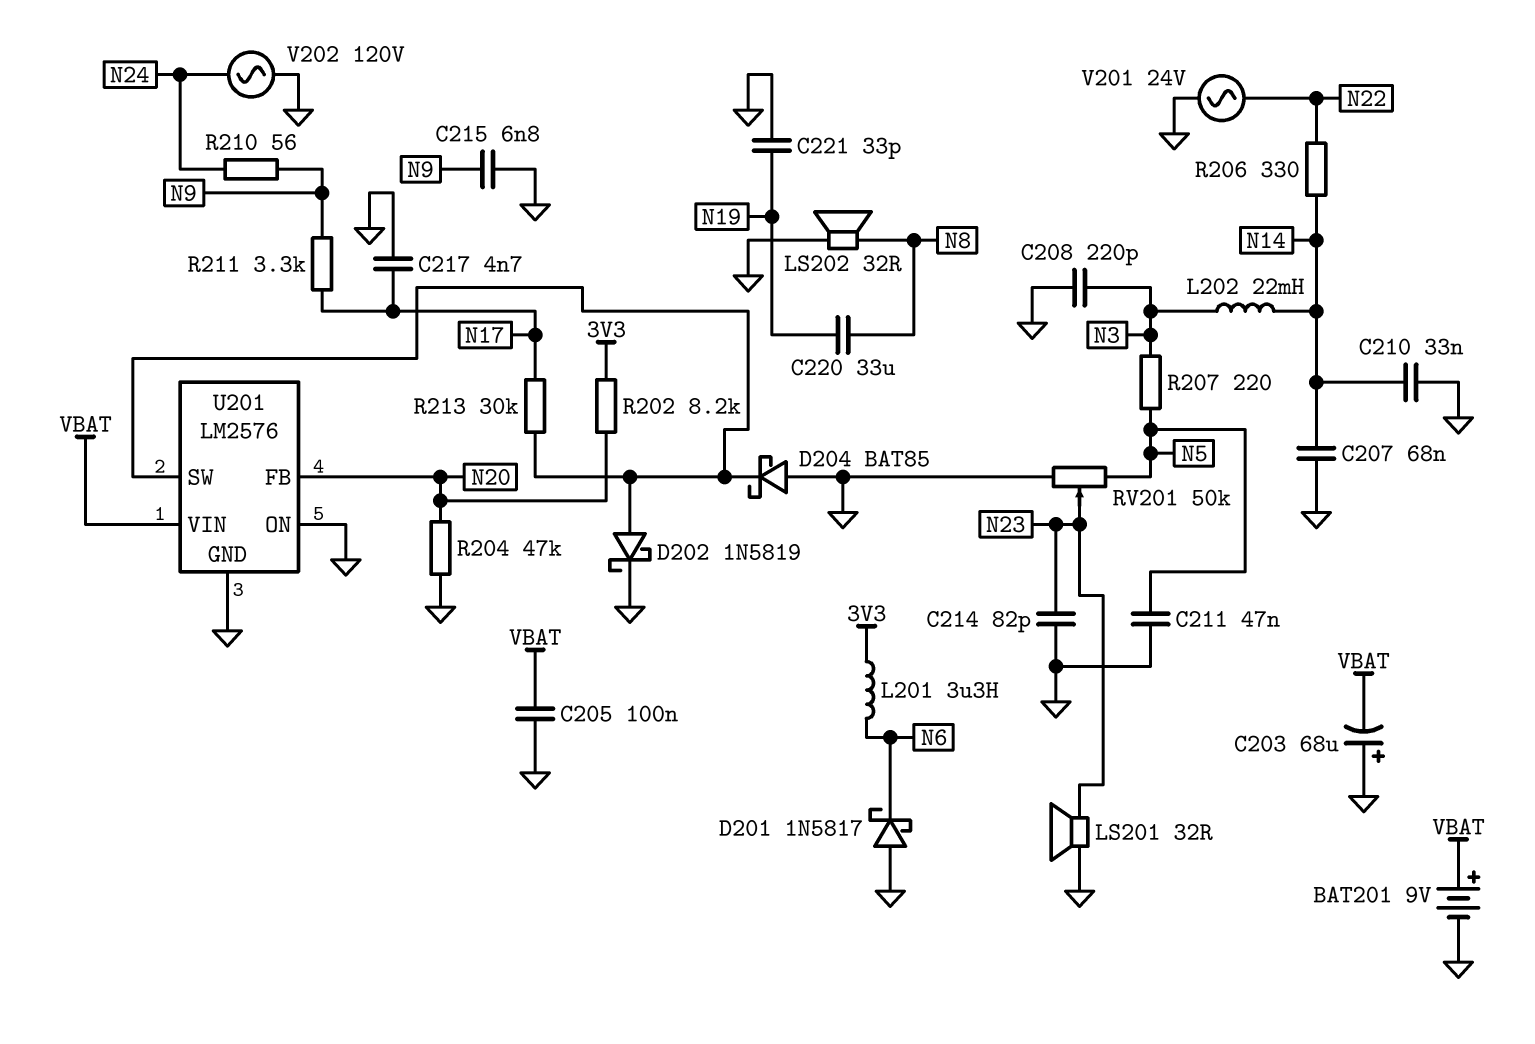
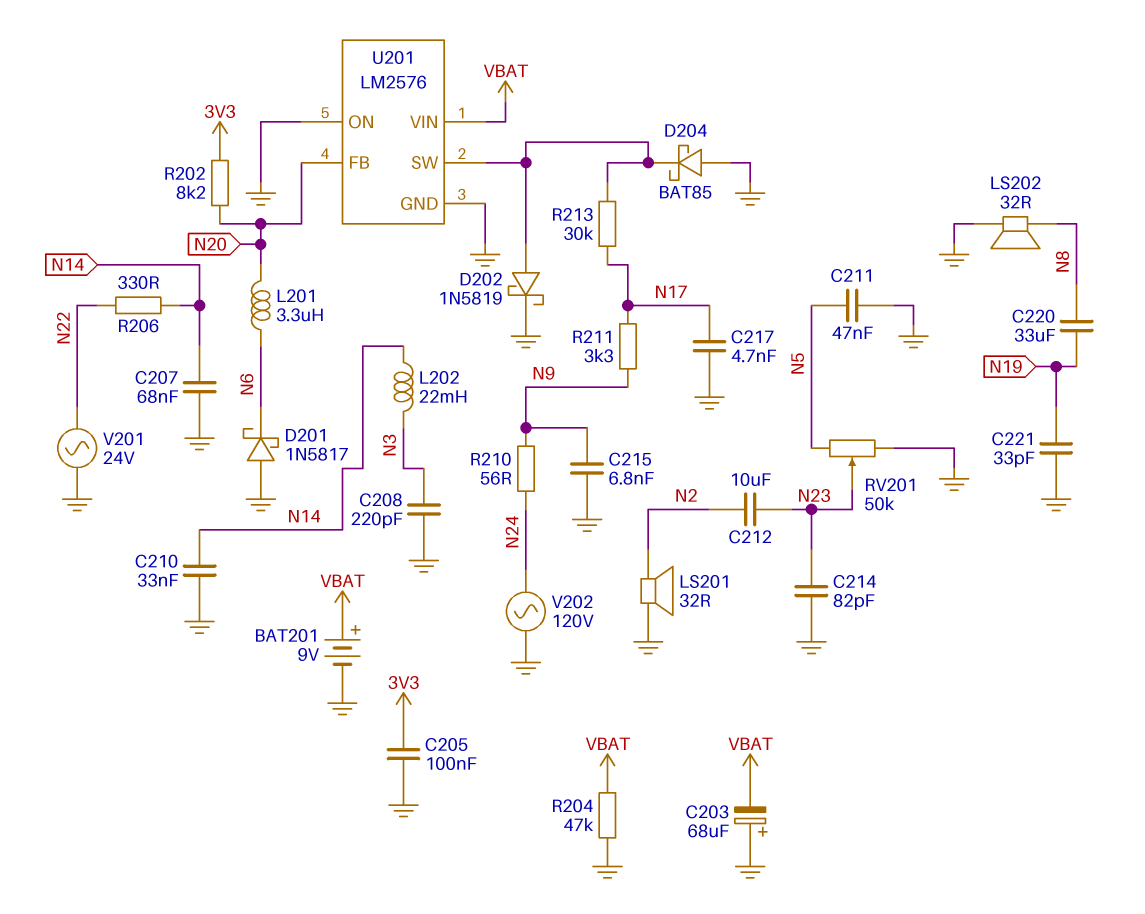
C205: 100nF (GND, VBAT) -> 100nF (3V3, GND)
C212: none -> 10uF (N2, N23)
L201: 3.3uH (3V3, N6) -> 3.3uH (N6, N20)
LS201: speaker 32R (GND, N23) -> speaker 32R (GND, N2)
R204: 47k (GND, N20) -> 47k (GND, VBAT)
R207: 220 (N3, N5) -> none

